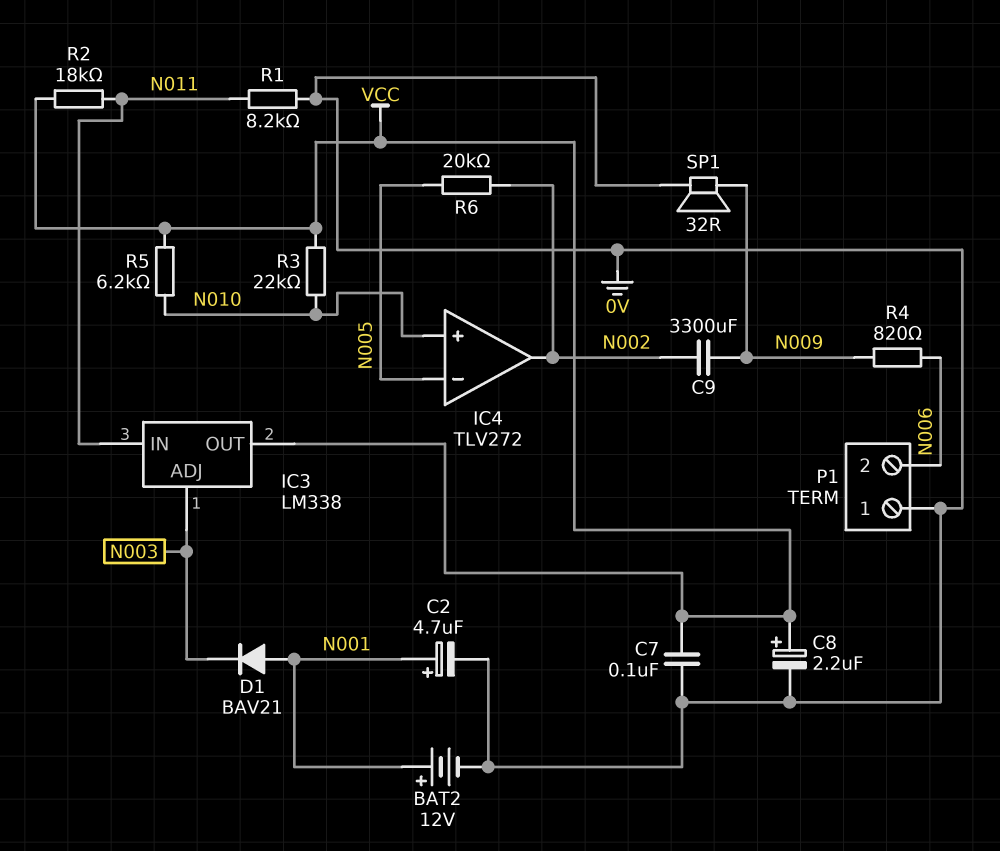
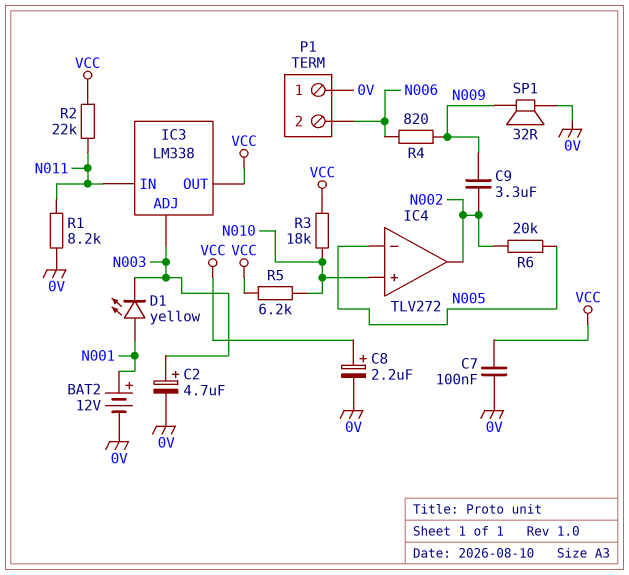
C2: 4.7uF (plus N001, minus 0V) -> 4.7uF (plus N003, minus 0V)
C9: 3300uF (N002, N009) -> 3.3uF (N002, N009)
D1: diode BAV21 (A N001, K N003) -> LED yellow (A N001, K N003)
R2: 18k (N011, VCC) -> 22k (N011, VCC)
R3: 22k (N010, VCC) -> 18k (N010, VCC)

